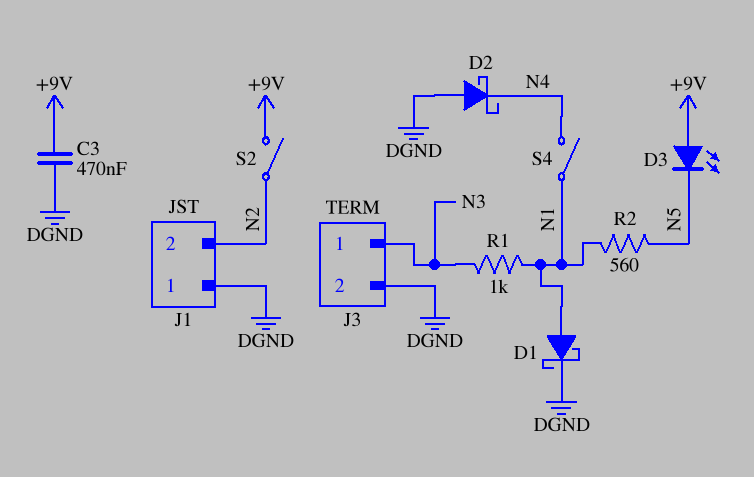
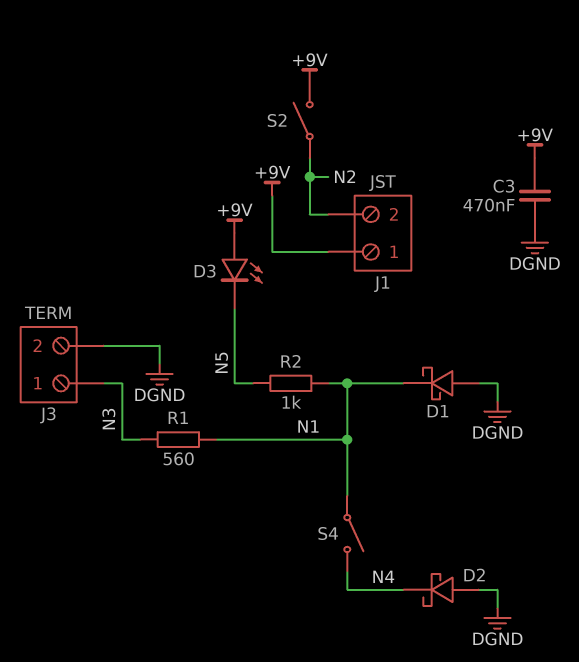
D1: schottky (A N1, K DGND) -> schottky (A DGND, K N1)
J1 pin 1: DGND -> +9V
R1: 1k (N1, N3) -> 560 (N1, N3)
R2: 560 (N1, N5) -> 1k (N1, N5)

